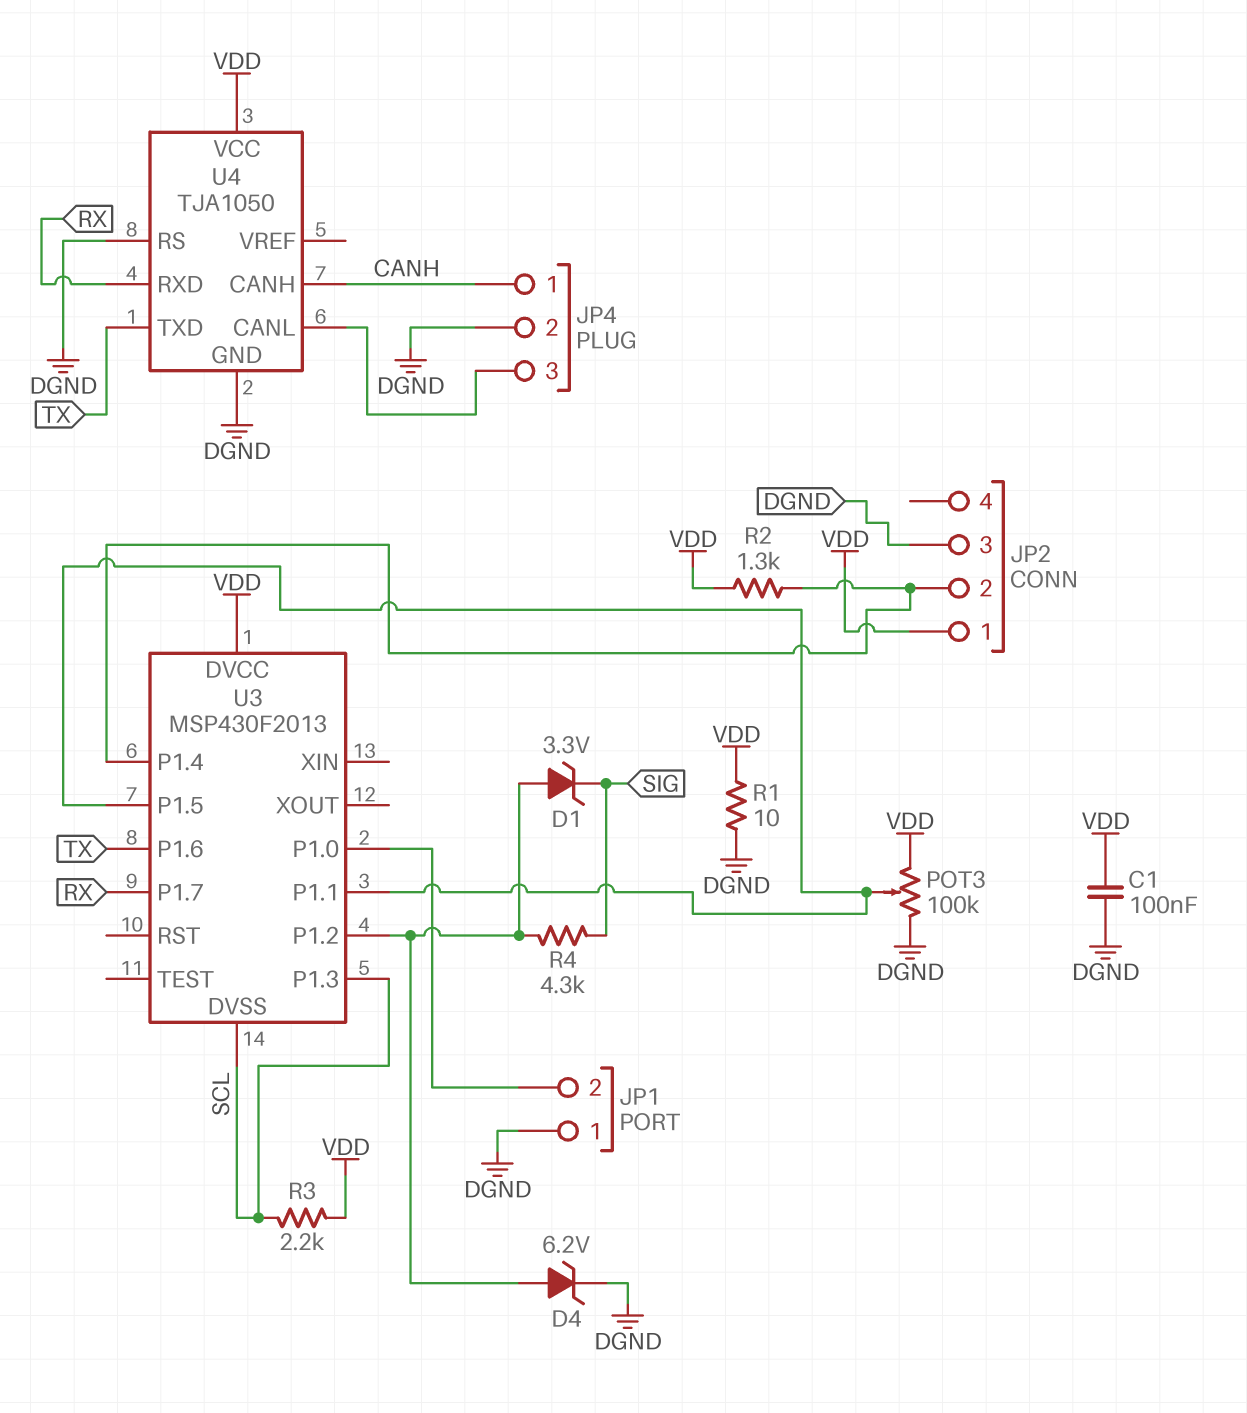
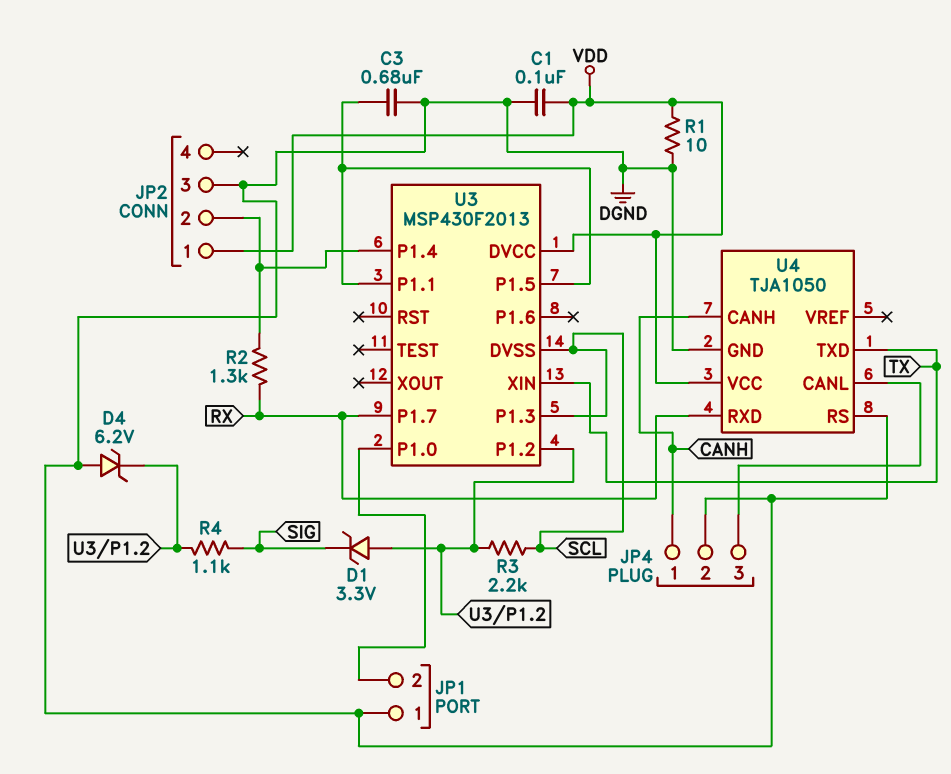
C3: none -> 680nF (DGND, U3/P1.1)
D4: zener 6.2V (A U3/P1.2, K DGND) -> zener 6.2V (A DGND, K U3/P1.2)
POT3: 100k (DGND, VDD, wiper U3/P1.1) -> none
R2: 1.3k (JP2/2, VDD) -> 1.3k (JP2/2, RX)
R3: 2.2k (SCL, VDD) -> 2.2k (SCL, U3/P1.2)
R4: 4.3k (SIG, U3/P1.2) -> 1.1k (SIG, U3/P1.2)
U3 pin P1.6: TX -> none
U3 pin XIN: none -> TX

